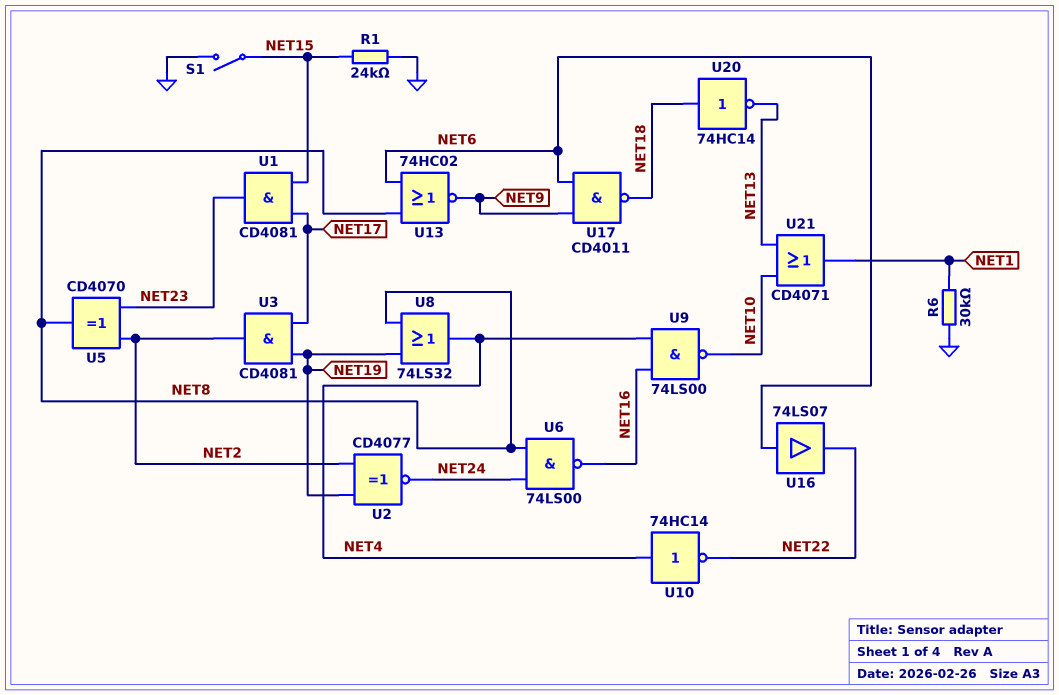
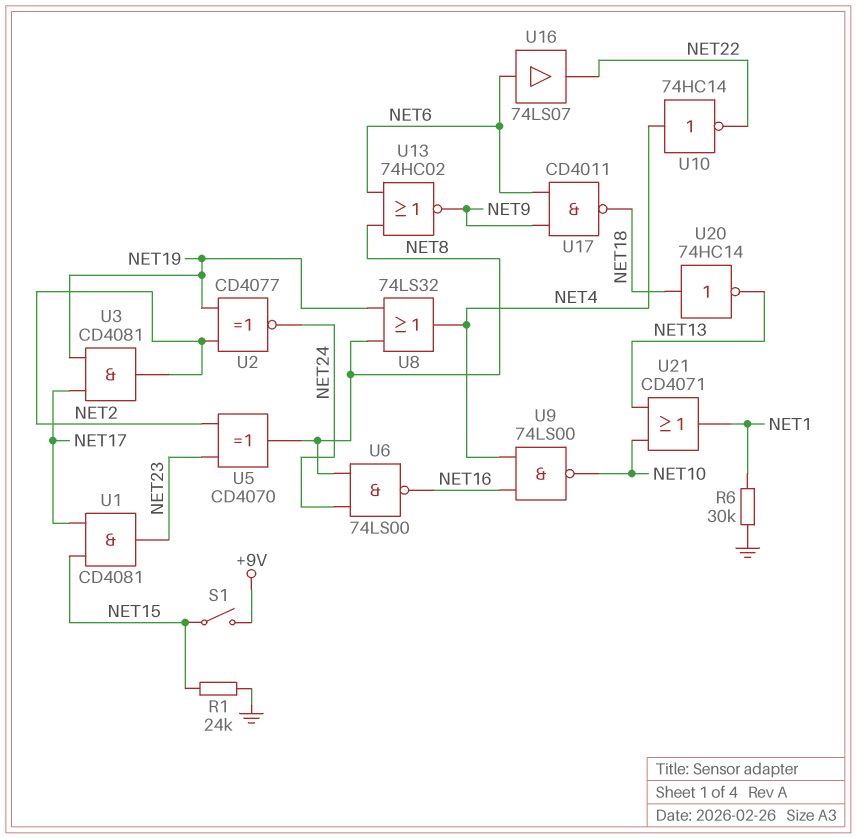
S1: switch (GND, NET15) -> switch (+9V, NET15)

